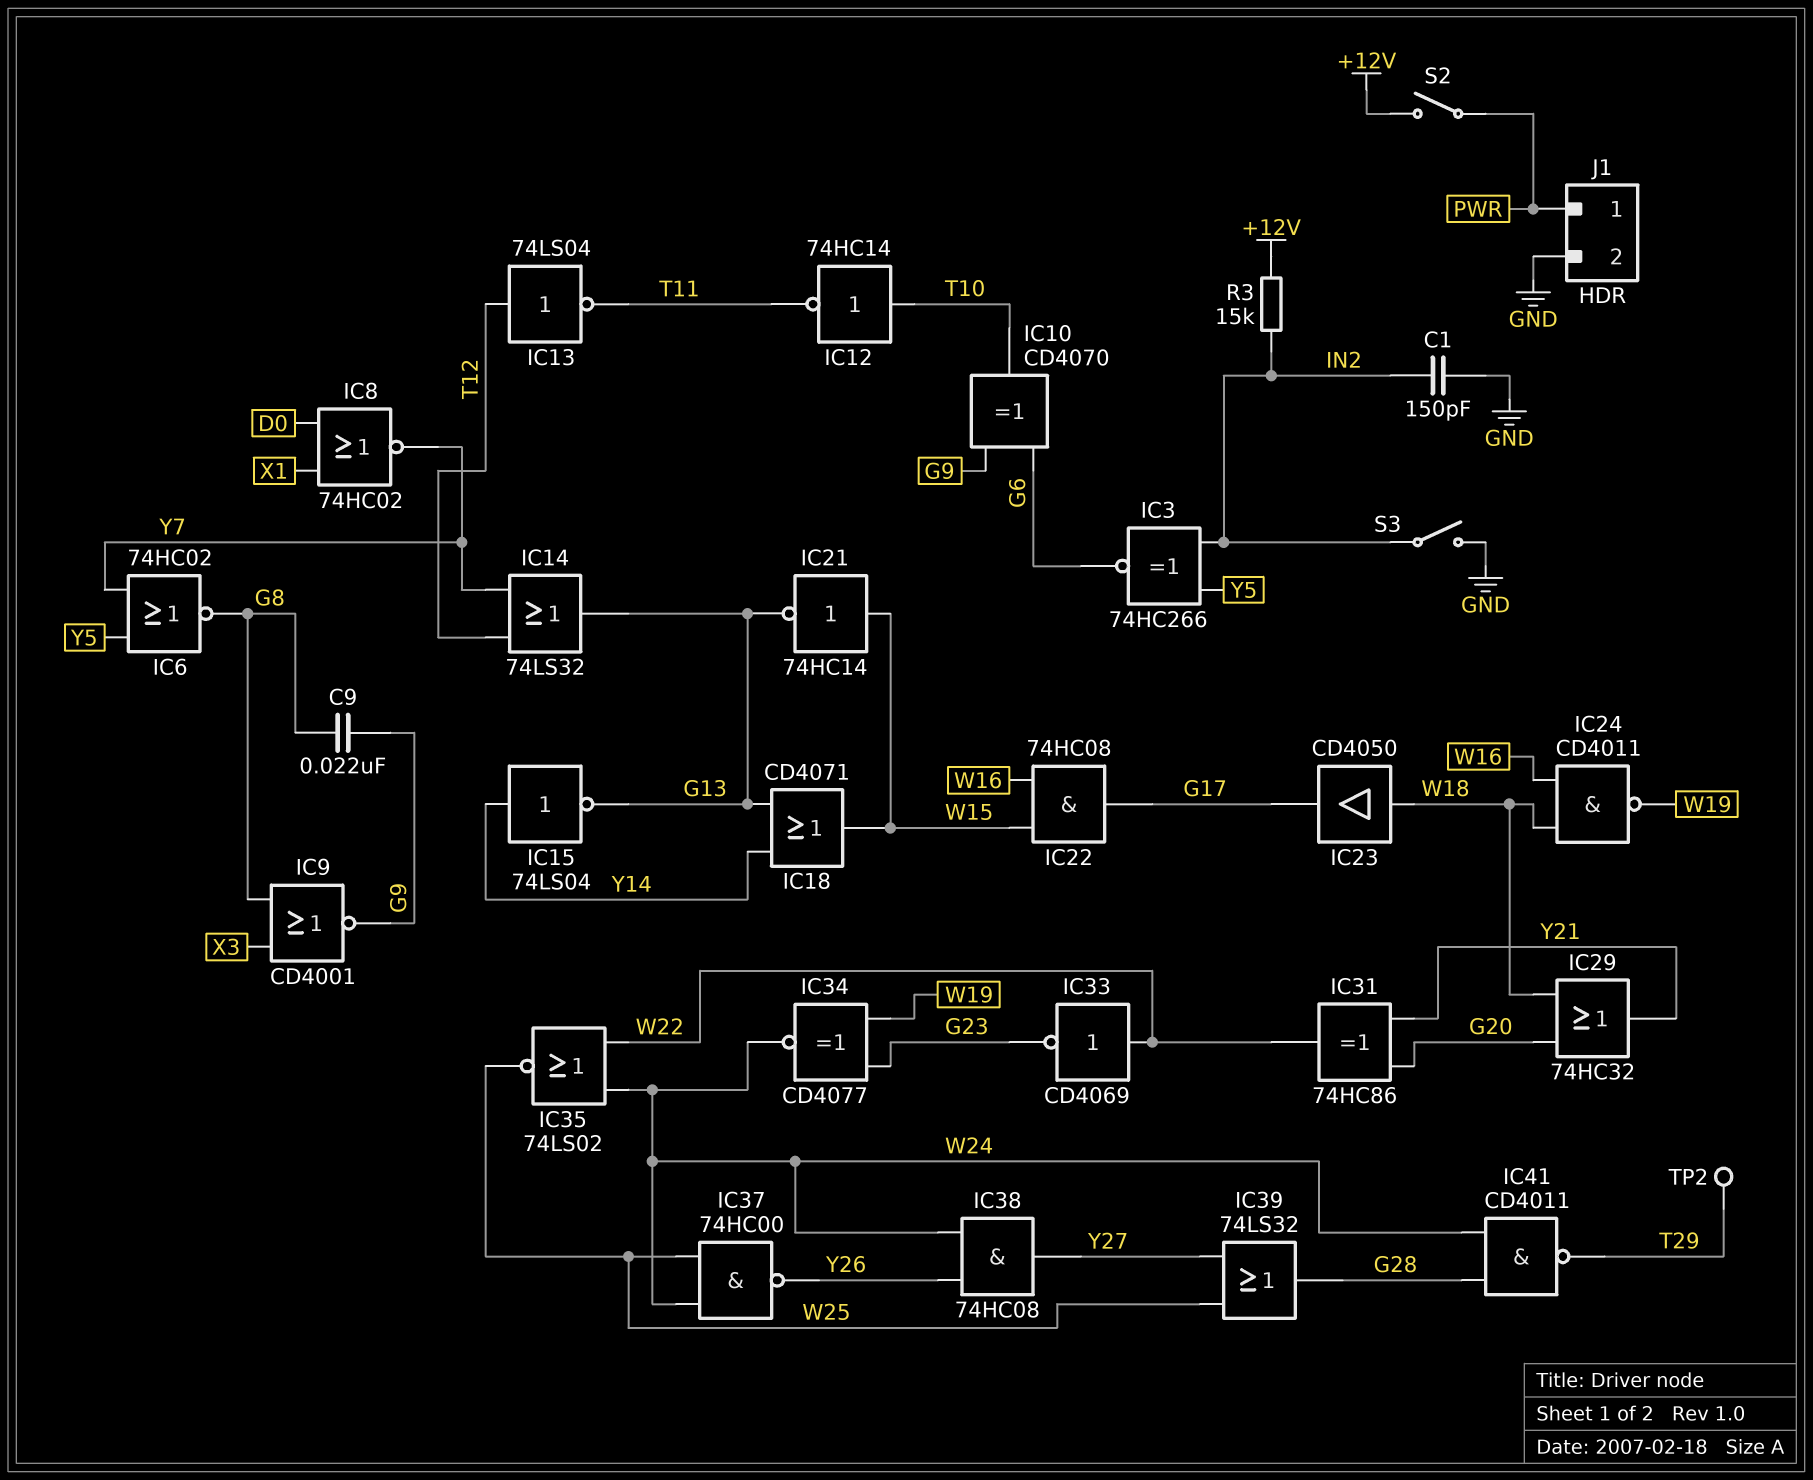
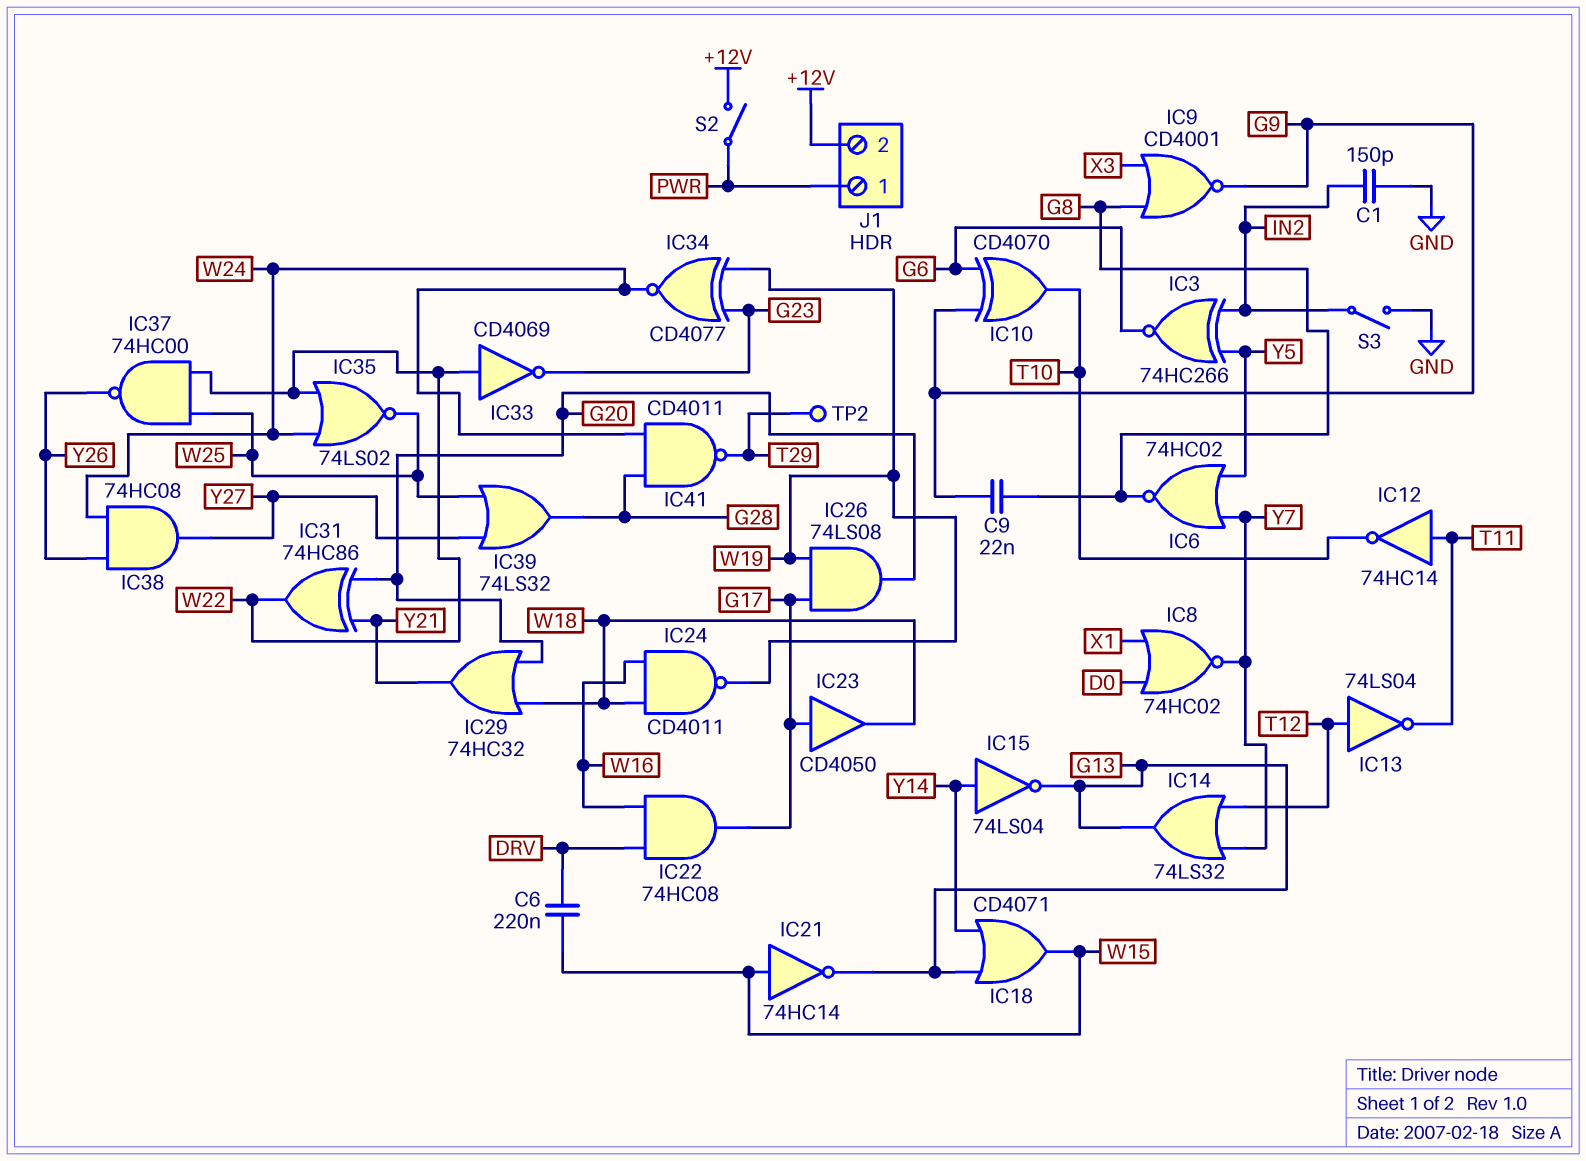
C6: none -> 220nF (DRV, W15)
IC12: NOT 74HC14 (in T10, out T11) -> NOT 74HC14 (in T11, out T10)
IC22: AND 74HC08 (in W15, in W16, out G17) -> AND 74HC08 (in DRV, in W16, out G17)
IC23: buffer CD4050 (in W18, out G17) -> buffer CD4050 (in G17, out W18)
IC26: none -> AND 74LS08 (in G17, in W19, out G20)
IC37: NAND 74HC00 (in W24, in W25, out Y26) -> NAND 74HC00 (in W22, in W25, out Y26)
J1 pin 2: GND -> +12V
R3: 15k (+12V, IN2) -> none

